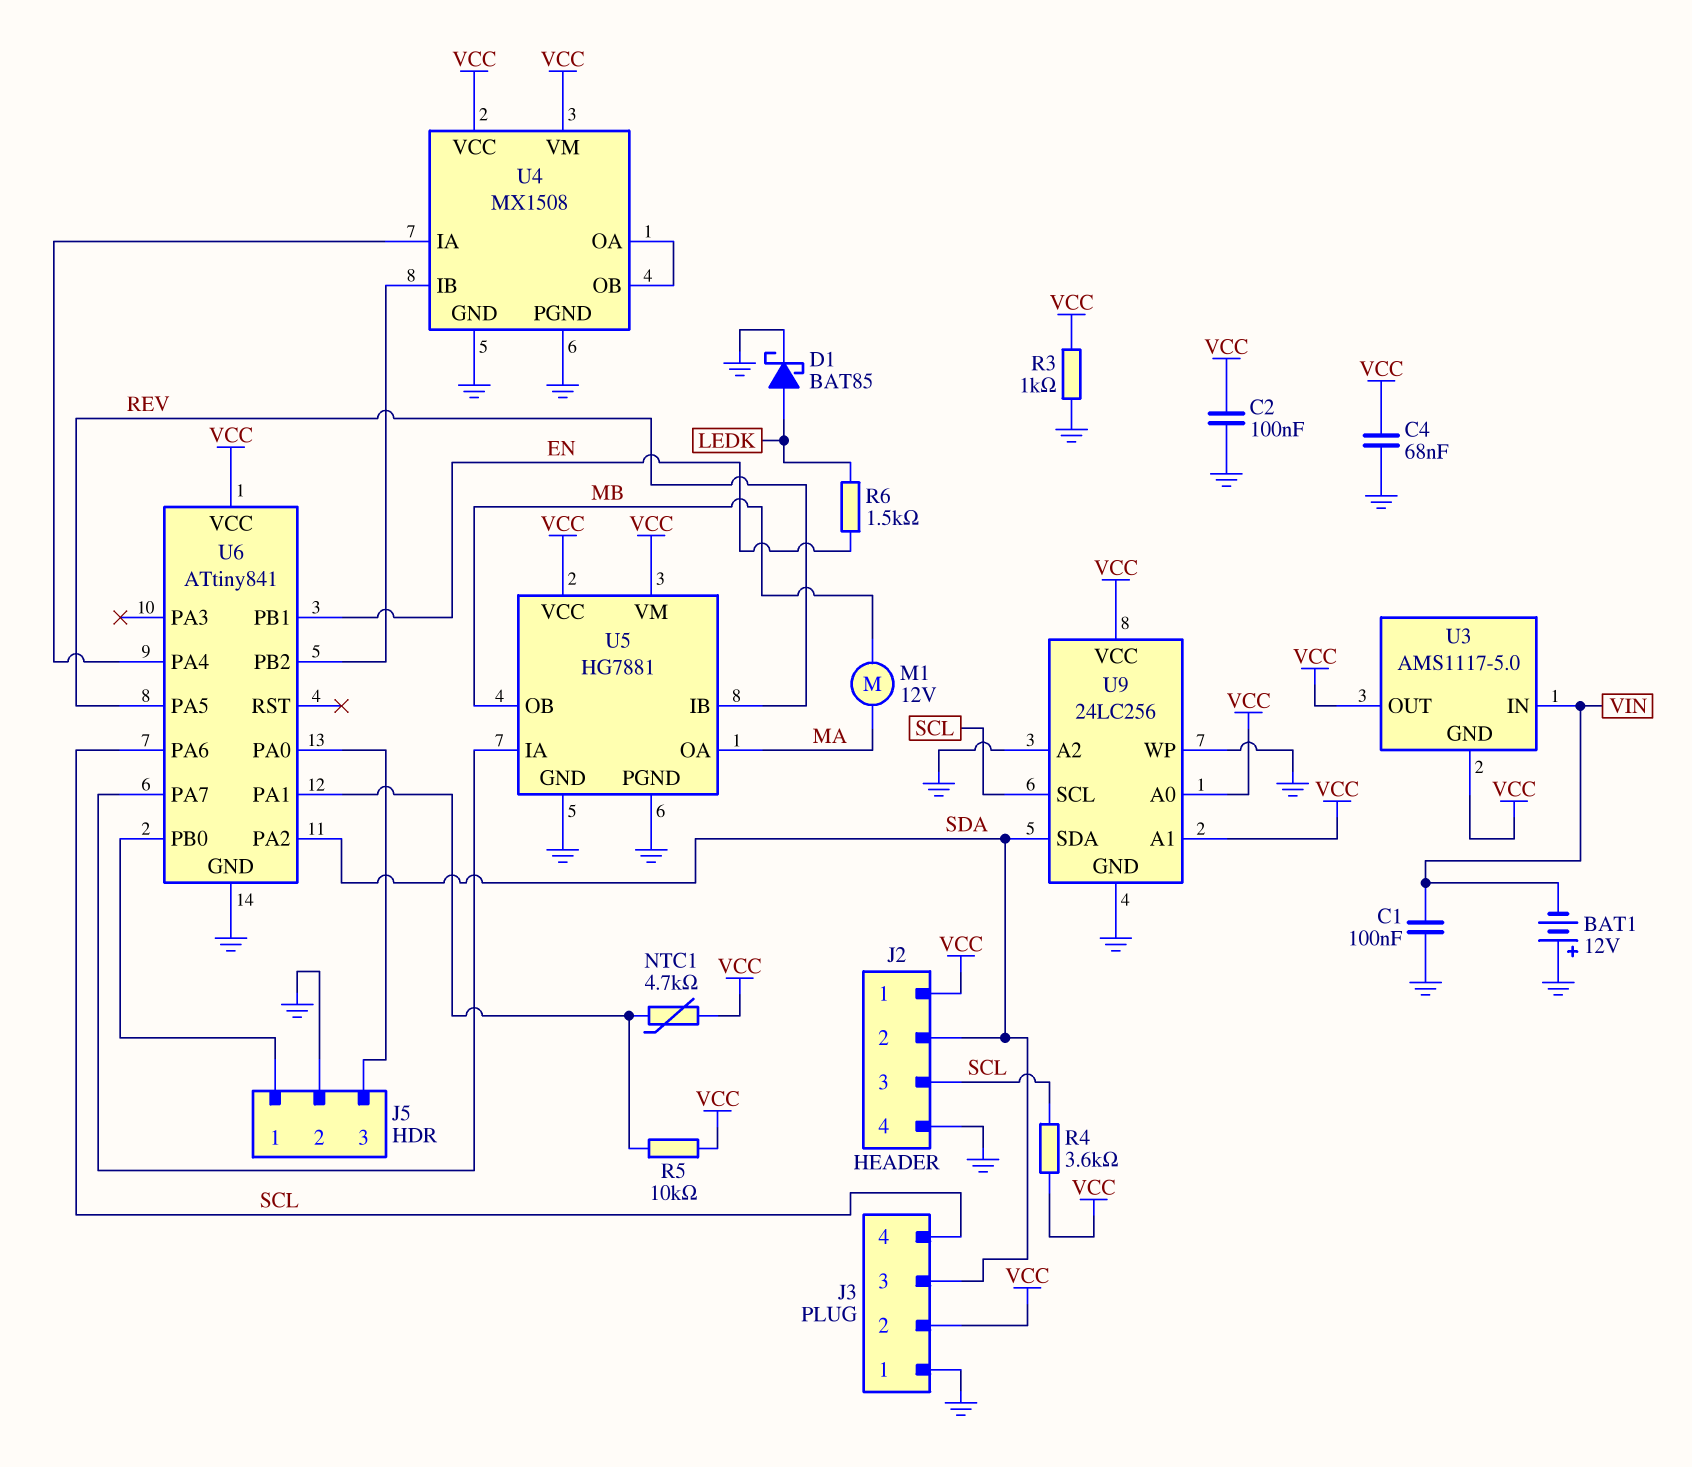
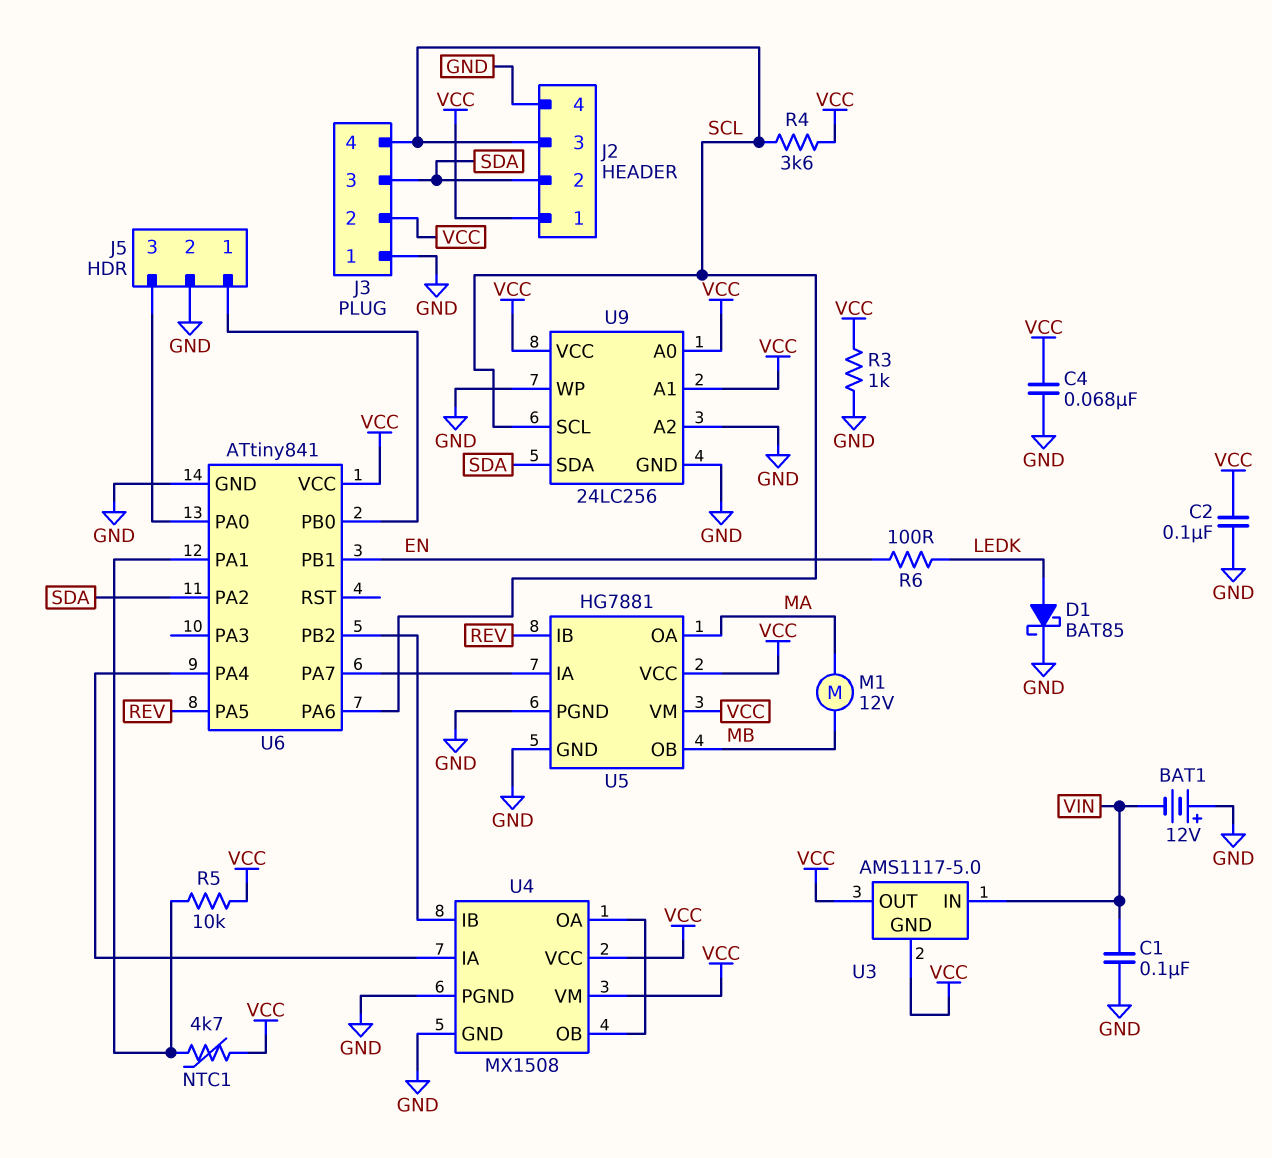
R6: 1.5k (EN, LEDK) -> 100 (EN, LEDK)

